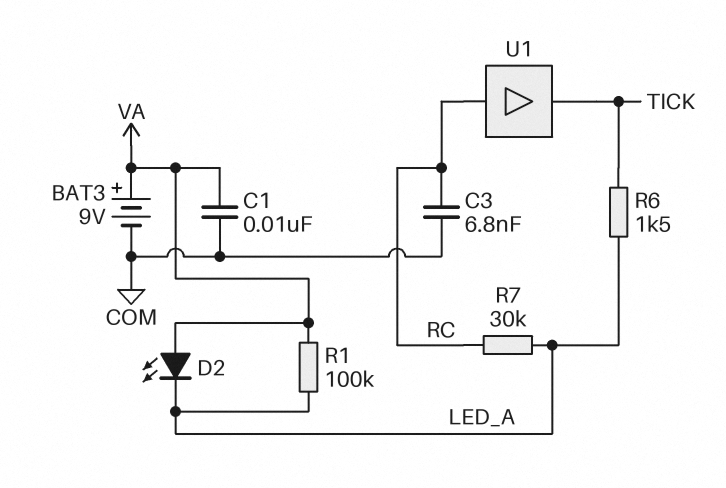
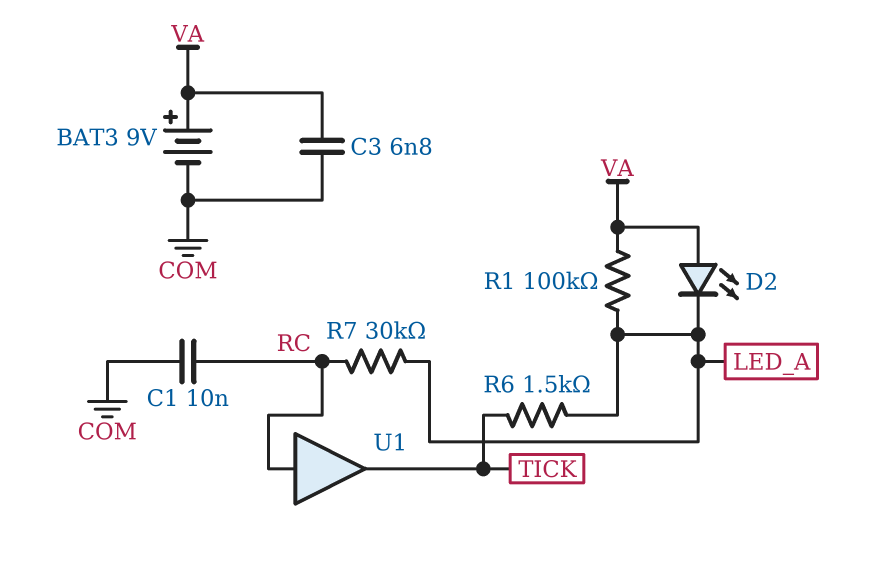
C1: 10nF (COM, VA) -> 10nF (COM, RC)
C3: 6.8nF (COM, RC) -> 6.8nF (COM, VA)

